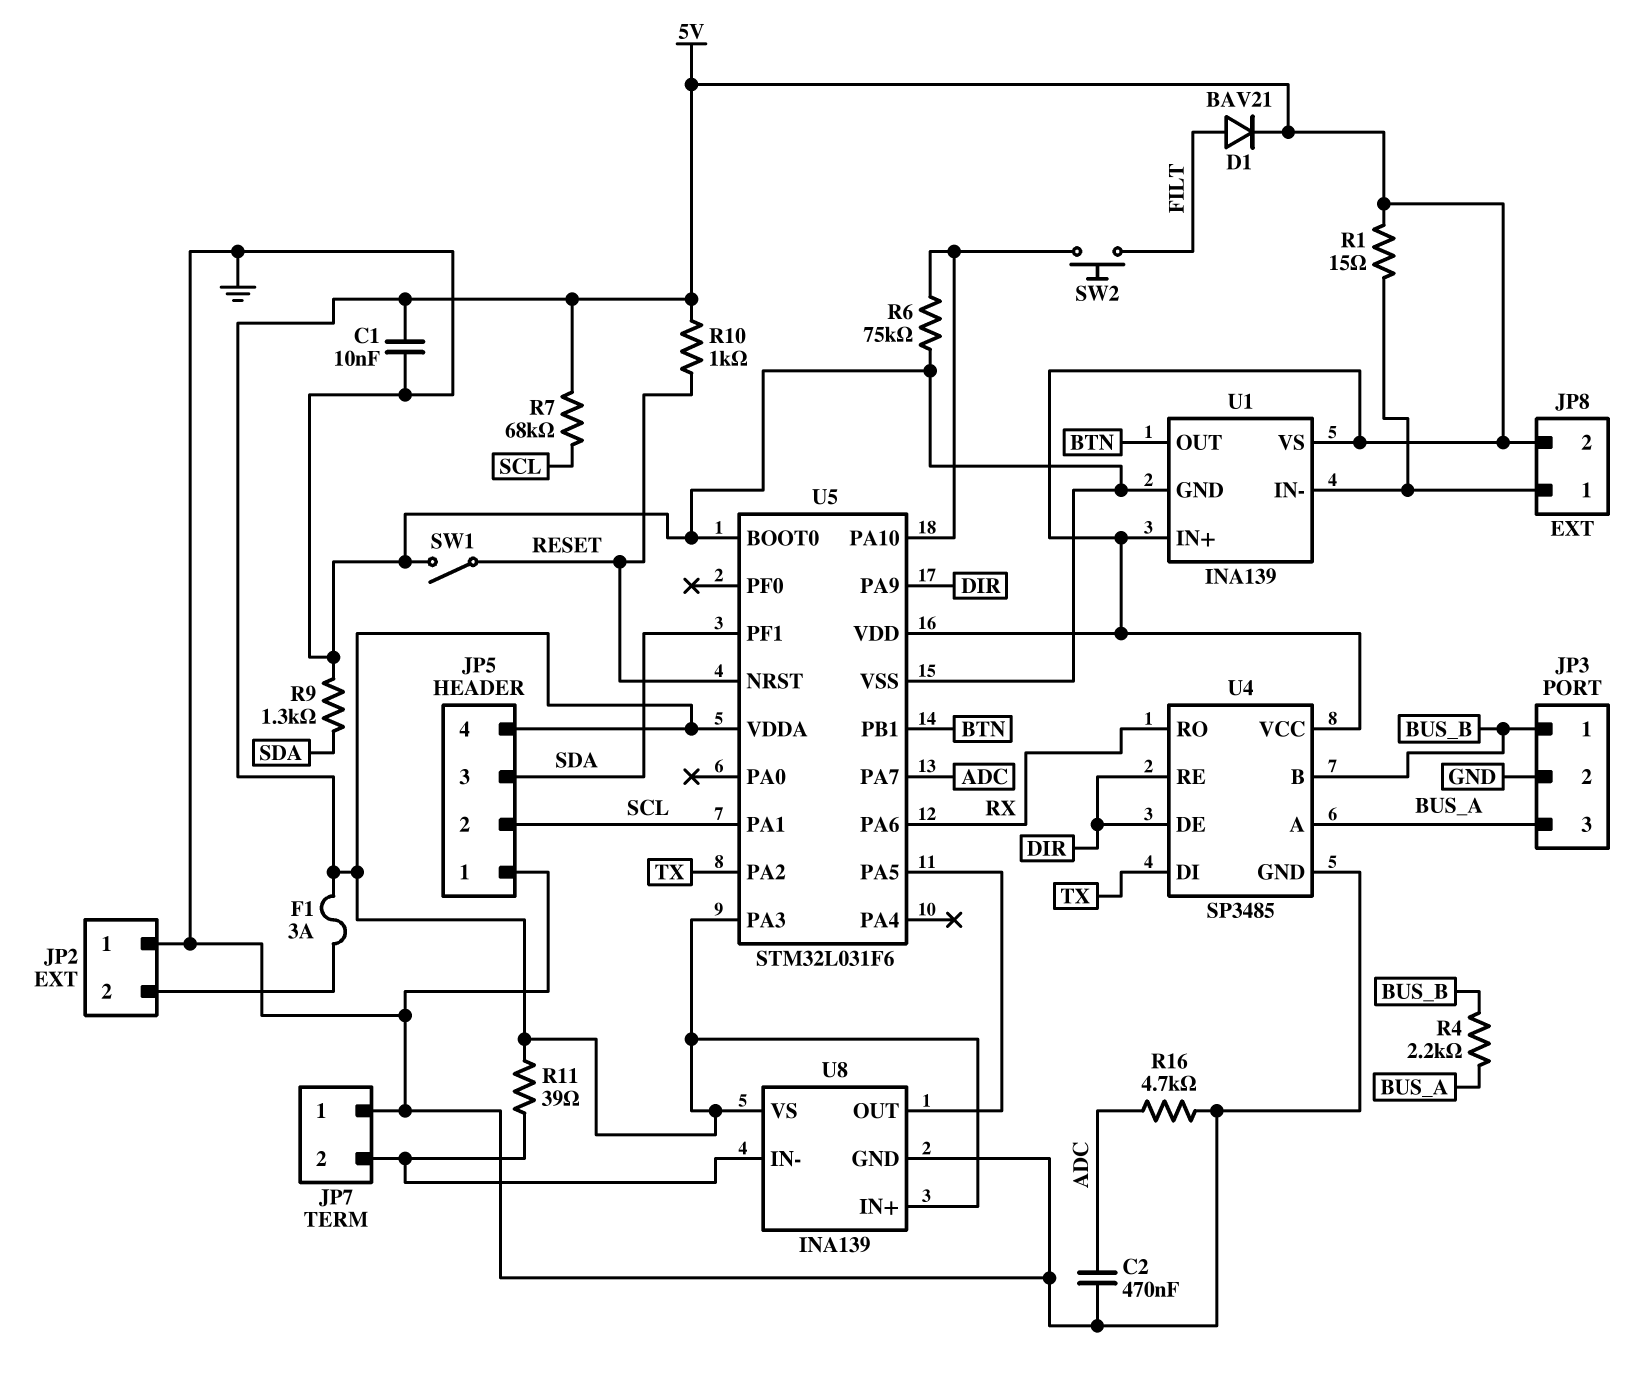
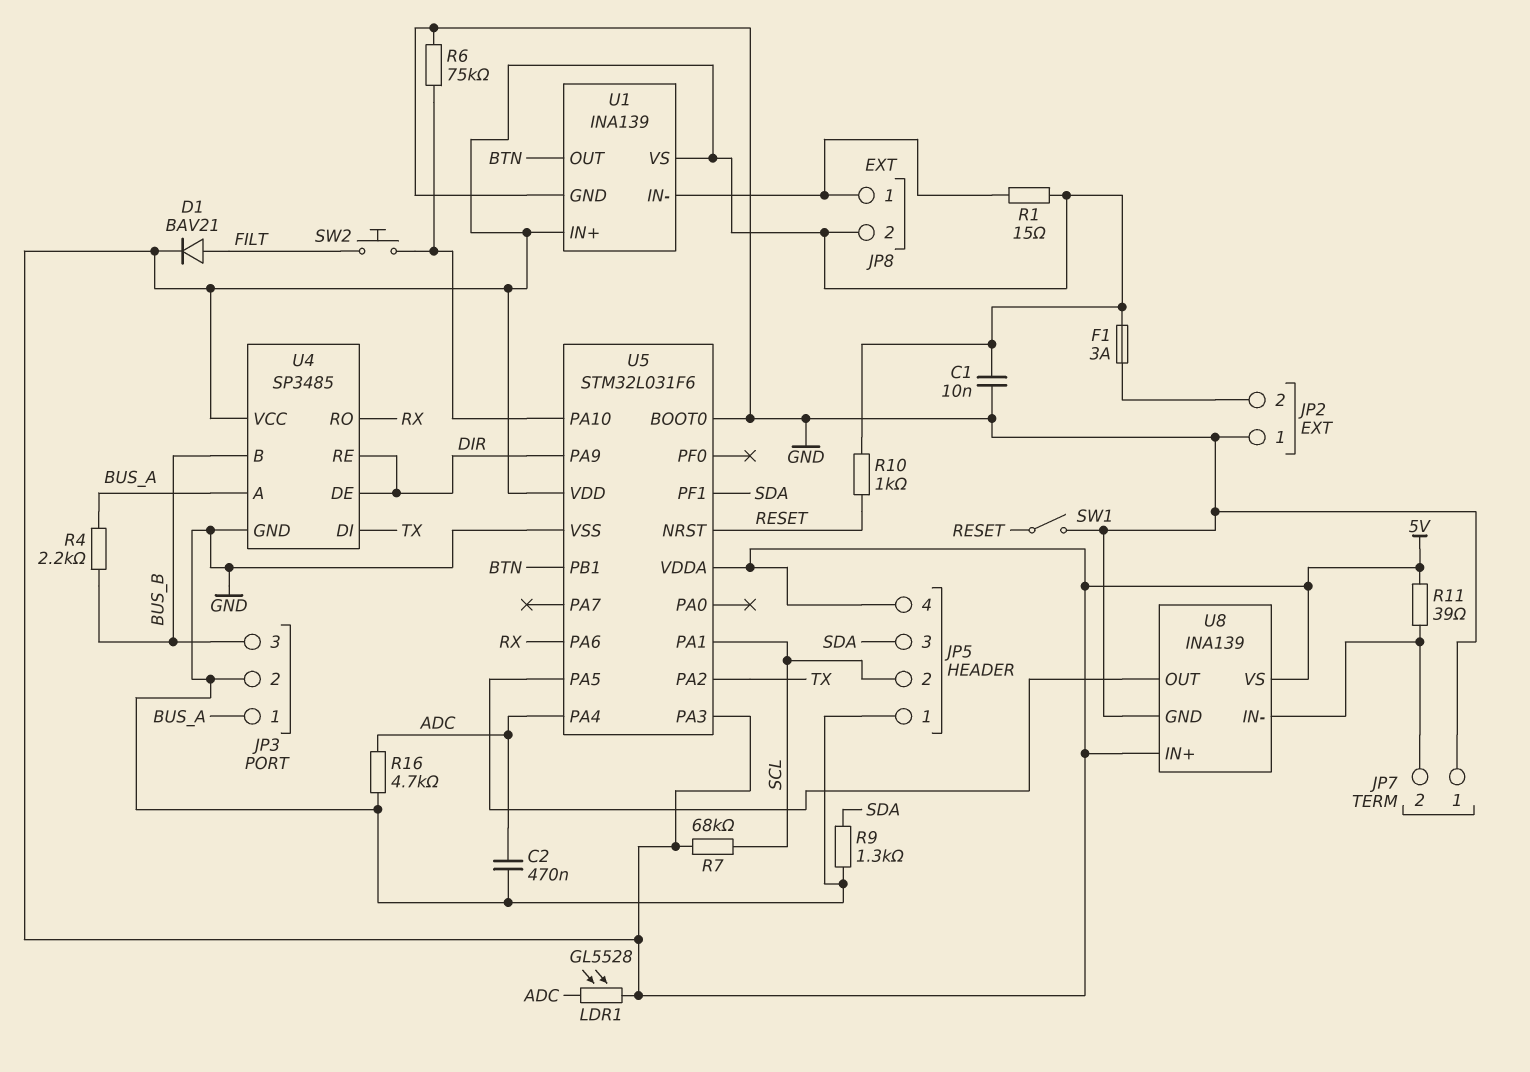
JP3 pin 1: BUS_B -> BUS_A
JP3 pin 3: BUS_A -> BUS_B
LDR1: none -> GL5528 (5V, ADC)
U5 pin PA4: none -> ADC
U5 pin PA7: ADC -> none

